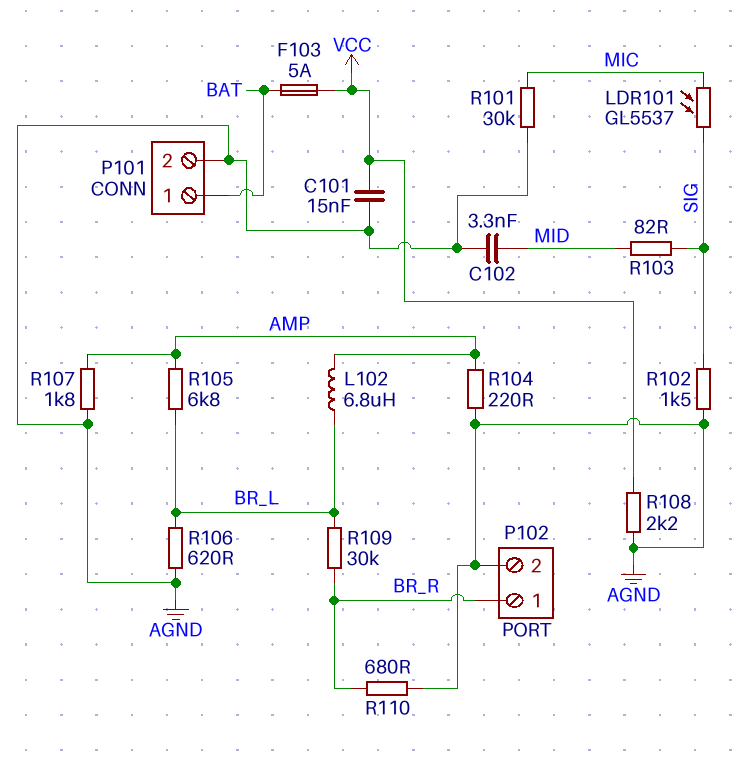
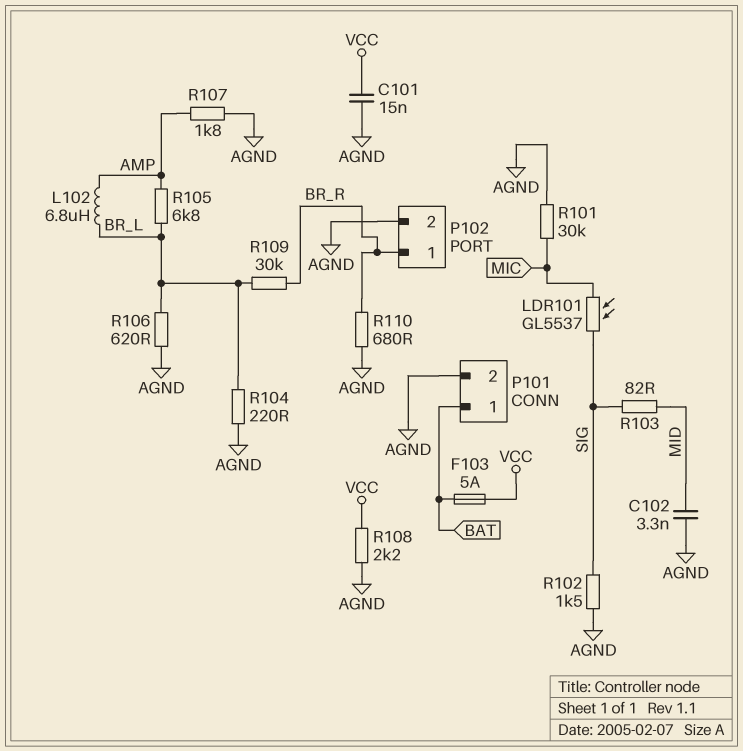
R104: 220 (AGND, AMP) -> 220 (AGND, BR_L)

